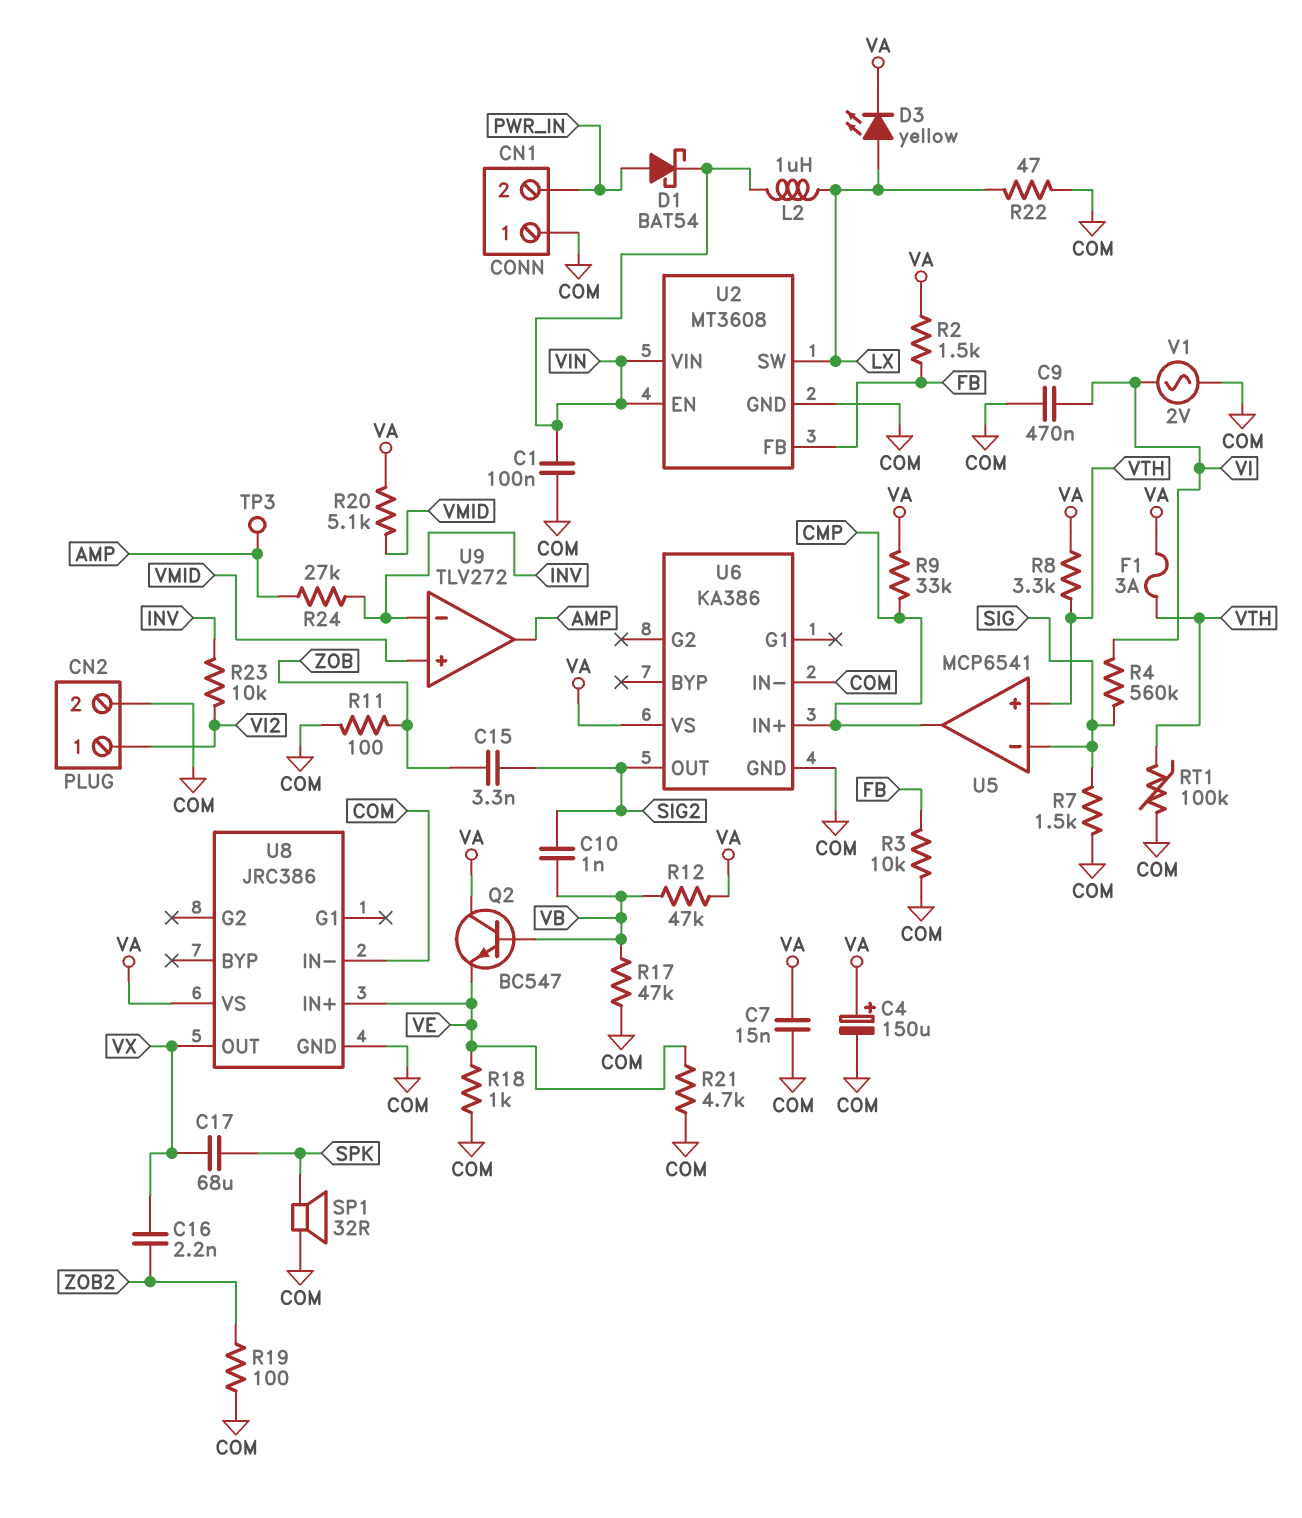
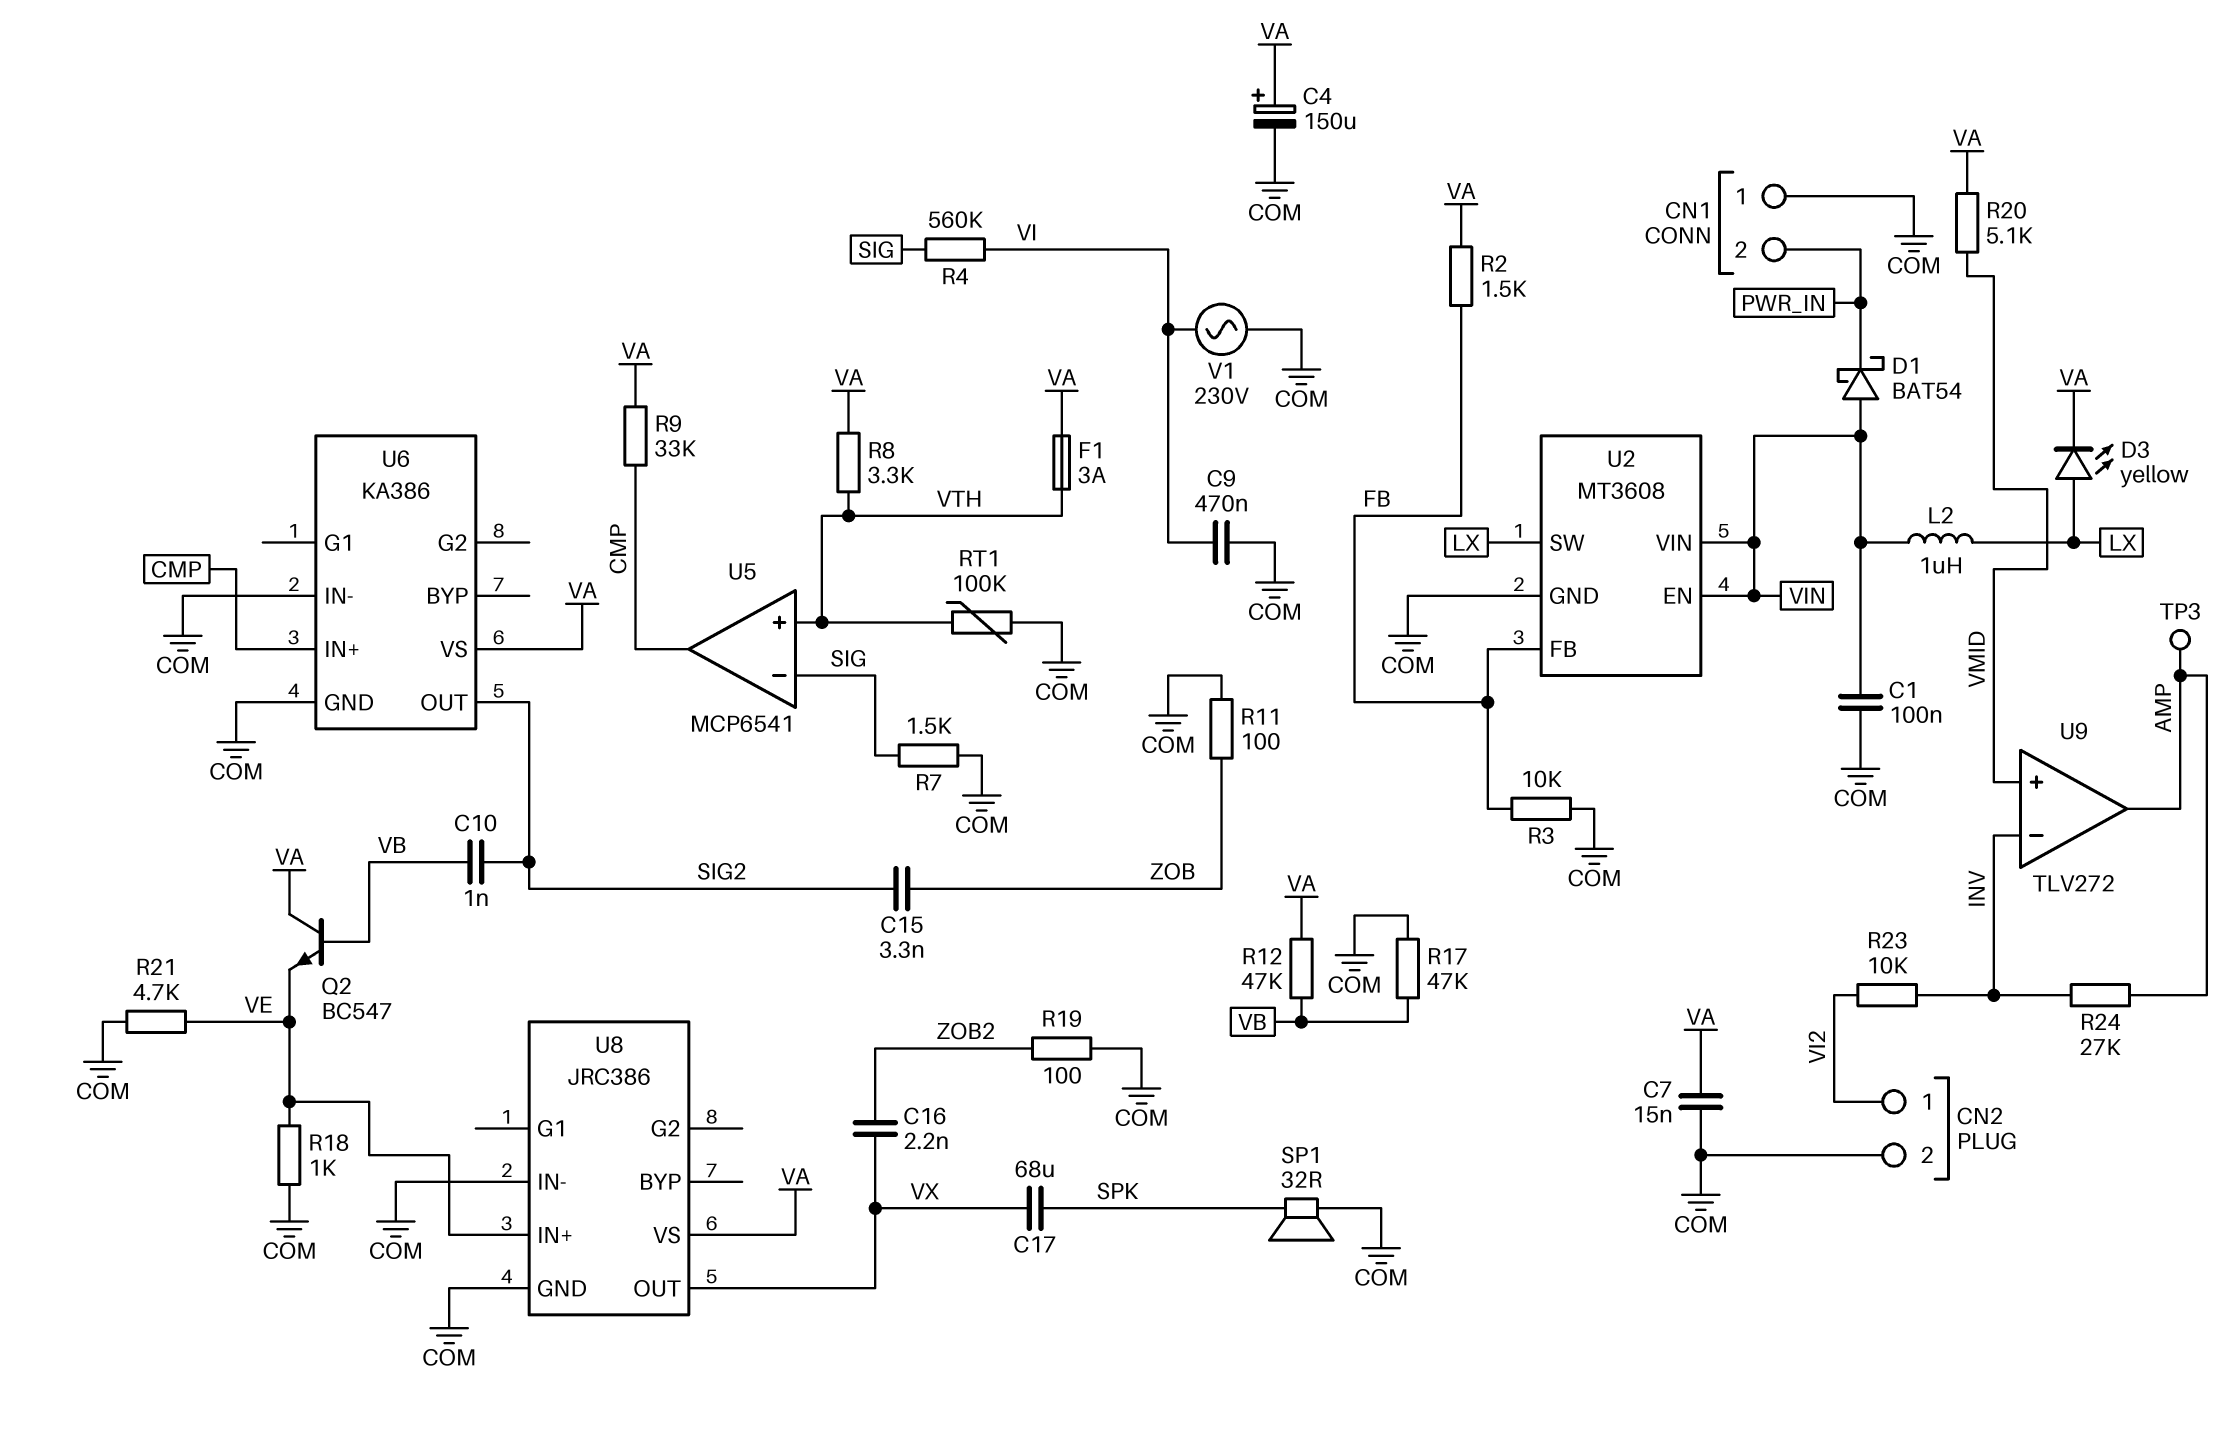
D1: schottky BAT54 (A PWR_IN, K VIN) -> schottky BAT54 (A VIN, K PWR_IN)
R22: 47 (COM, LX) -> none
V1: AC 2V (COM, VI) -> AC 230V (COM, VI)

